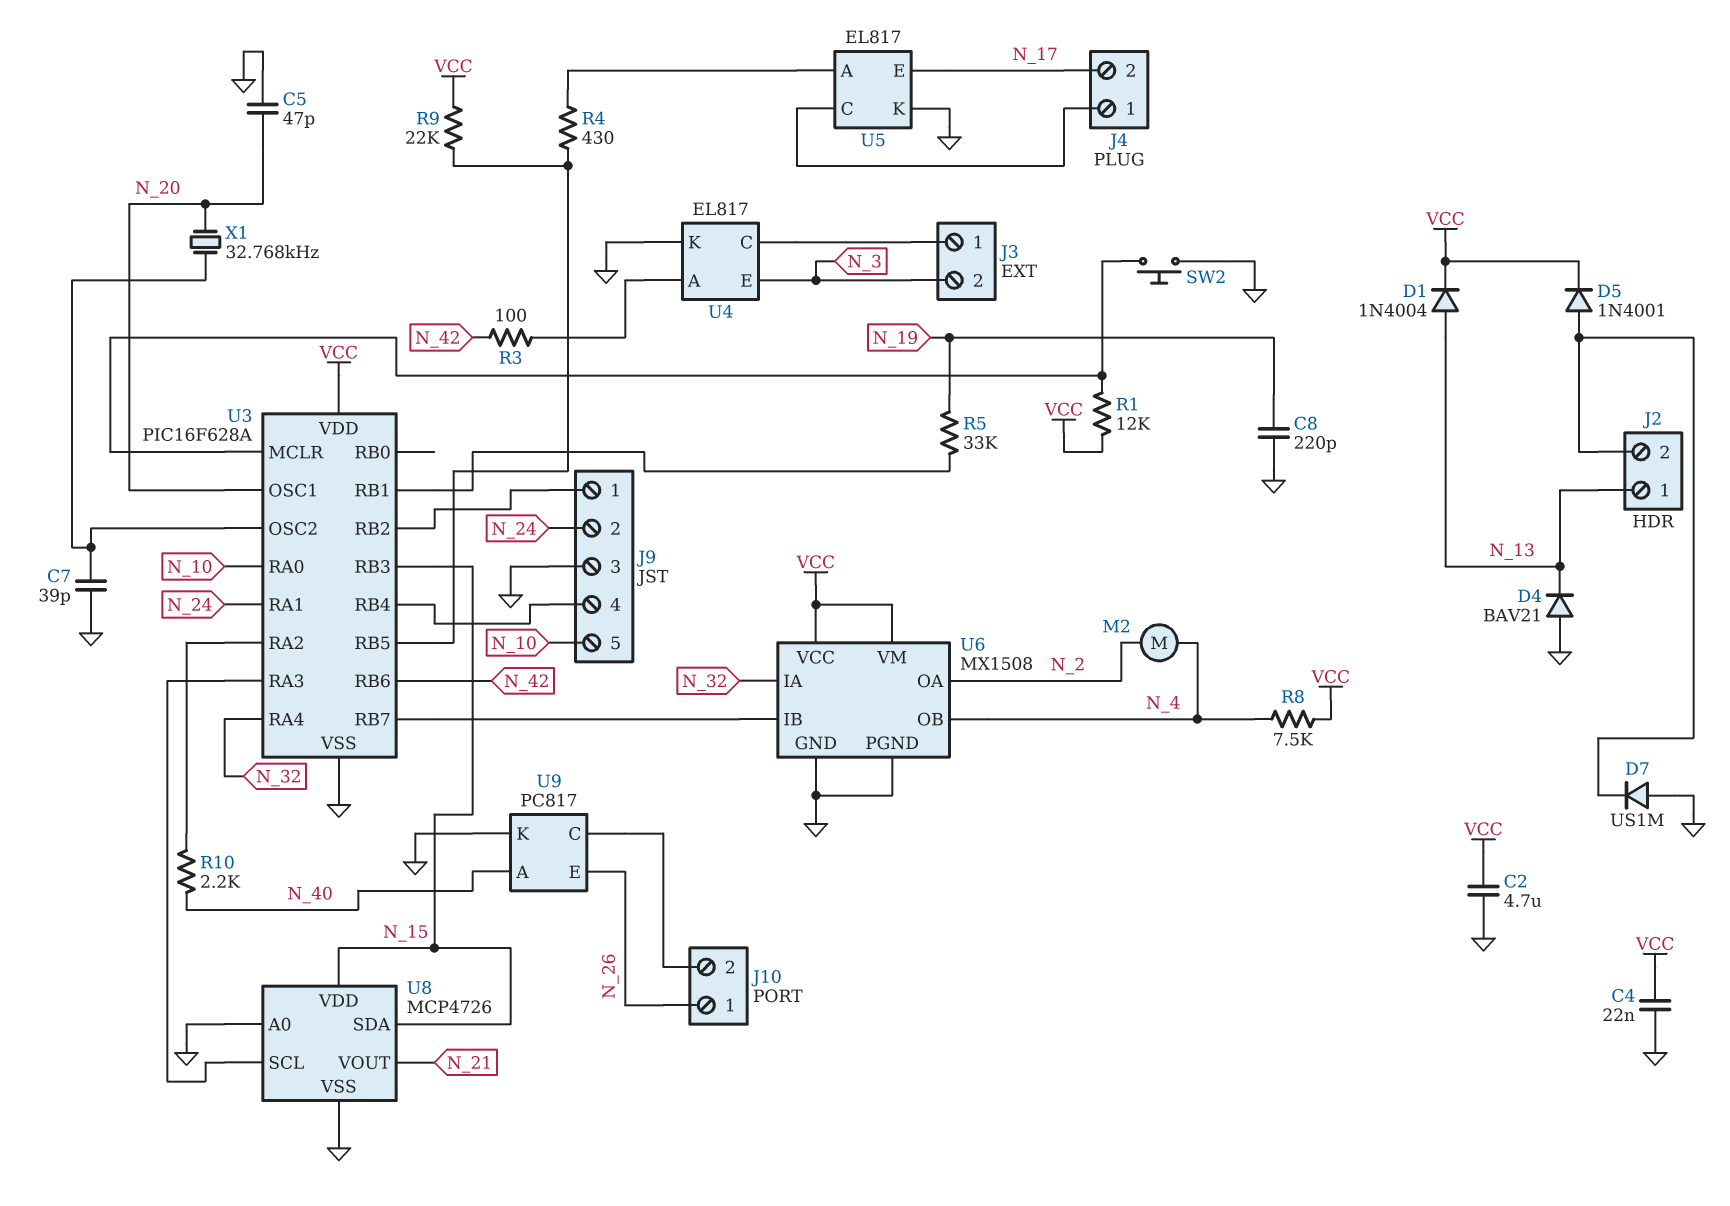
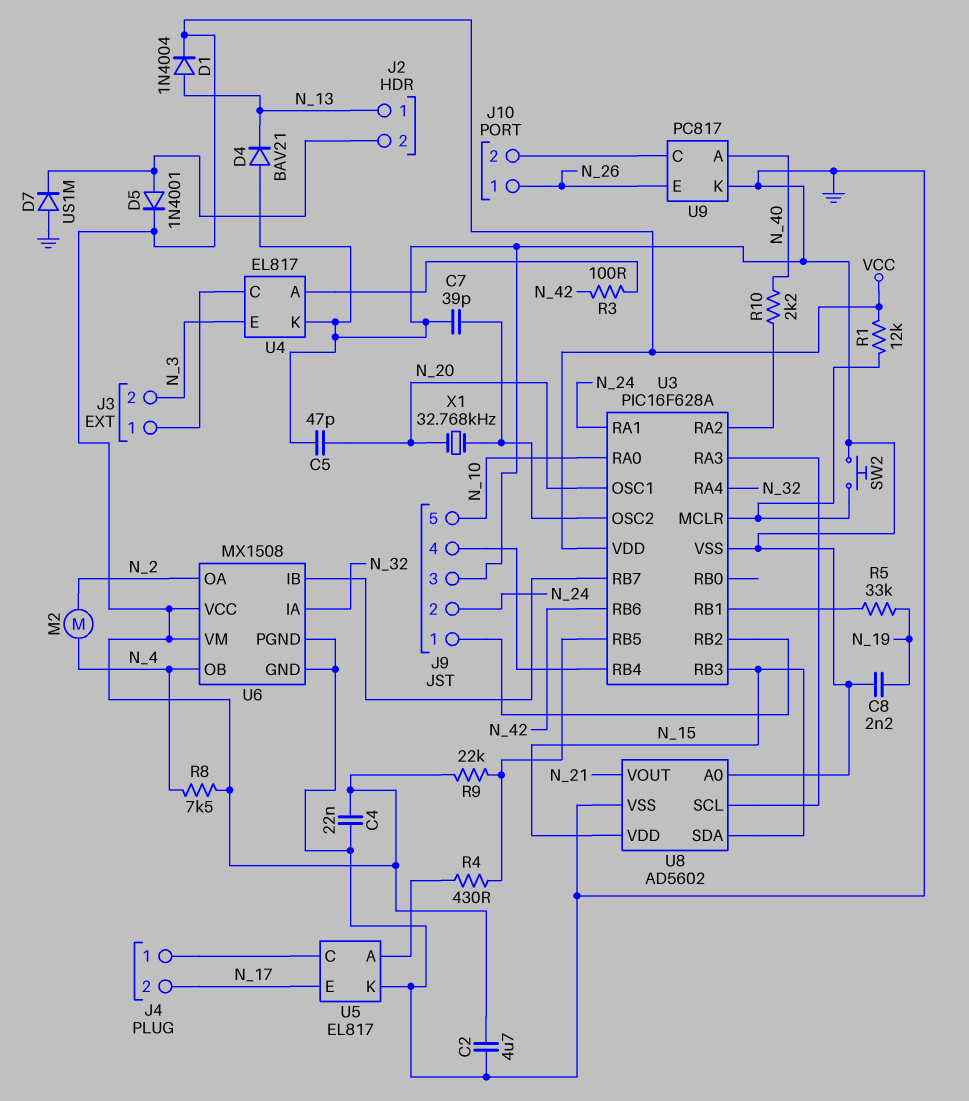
C8: 220pF (GND, N_19) -> 2.2nF (GND, N_19)
U8: MCP4726 -> AD5602

